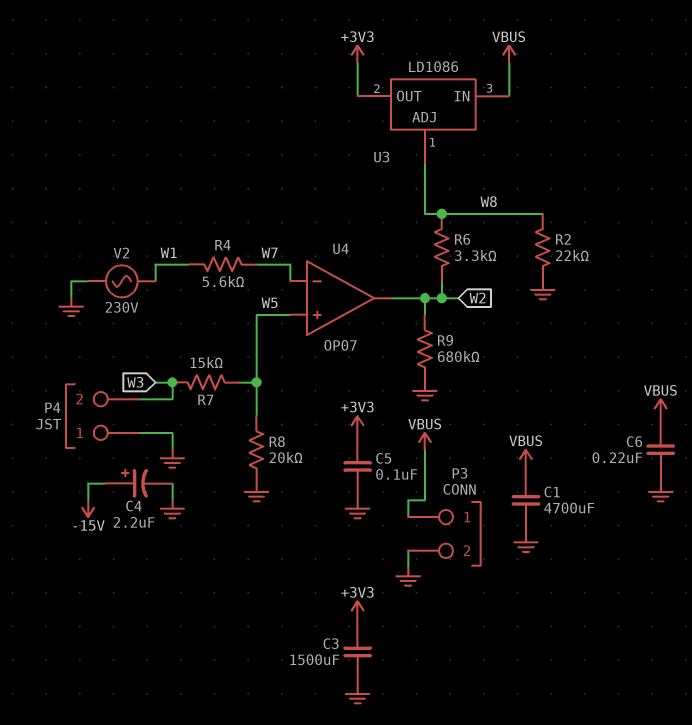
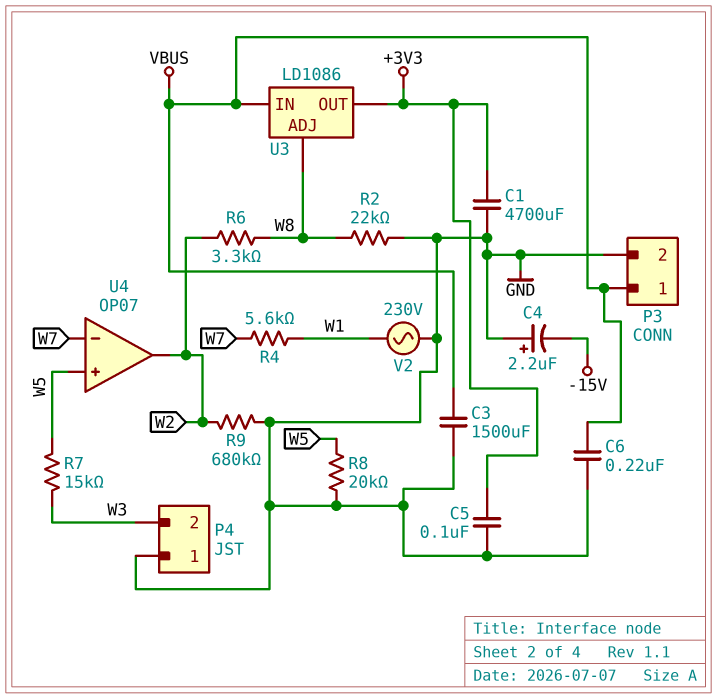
C1: 4700uF (GND, VBUS) -> 4700uF (+3V3, GND)
C3: 1500uF (+3V3, GND) -> 1500uF (GND, VBUS)
C4: 2.2uF (plus -15V, minus GND) -> 2.2uF (plus GND, minus -15V)

